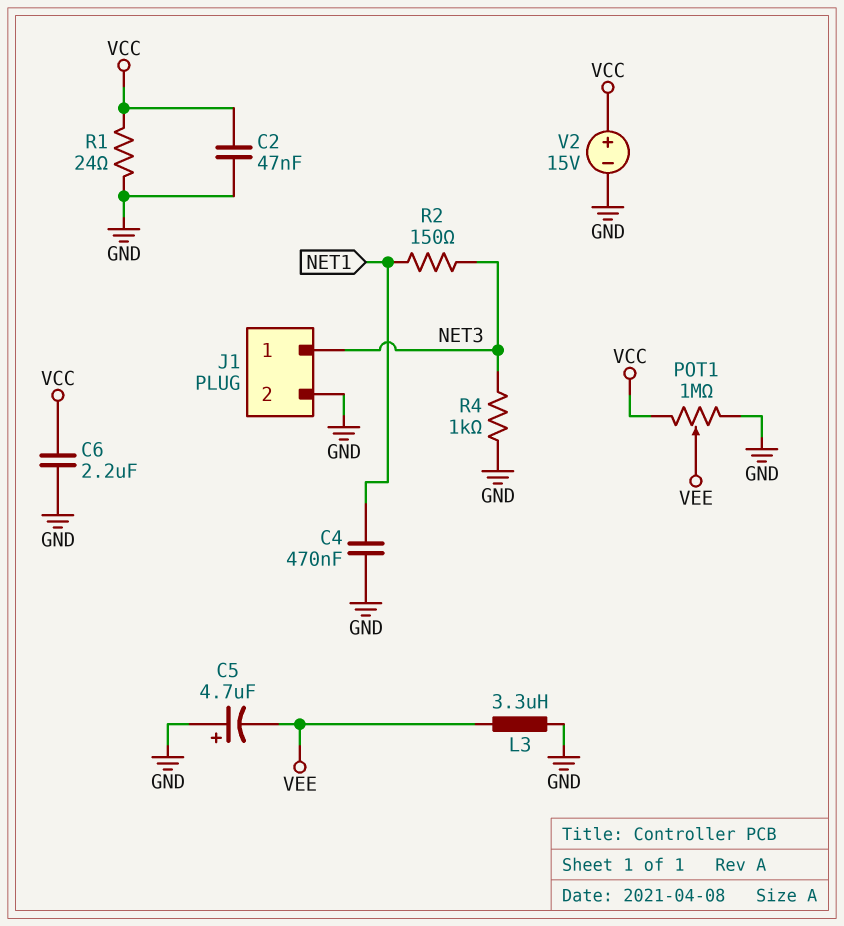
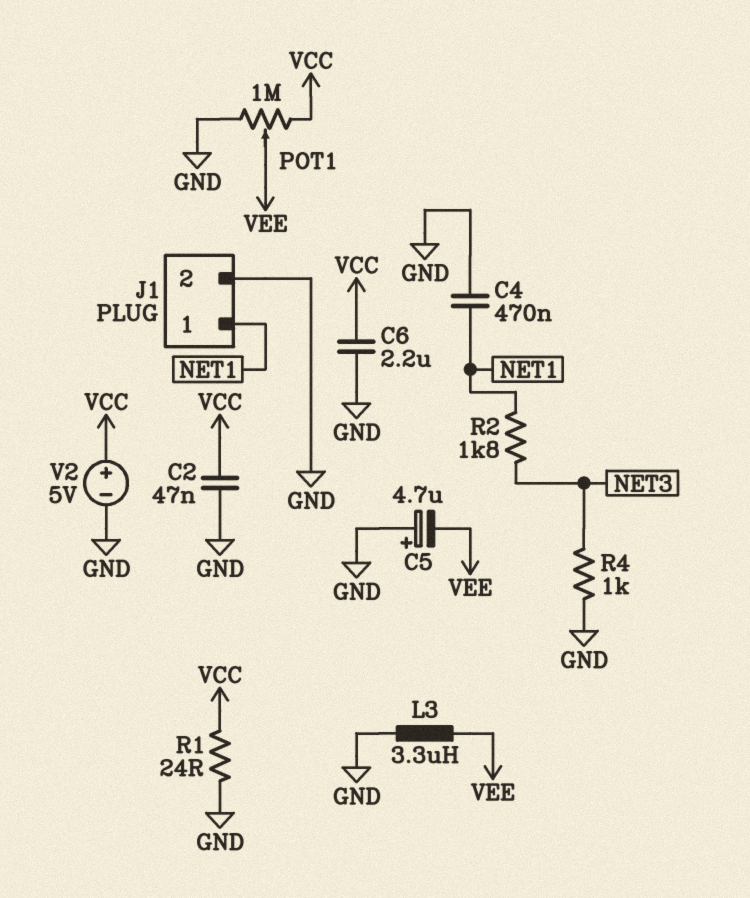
J1 pin 1: NET3 -> NET1
R2: 150 (NET1, NET3) -> 1.8k (NET1, NET3)
V2: 15V (plus VCC, minus GND) -> 5V (plus VCC, minus GND)

